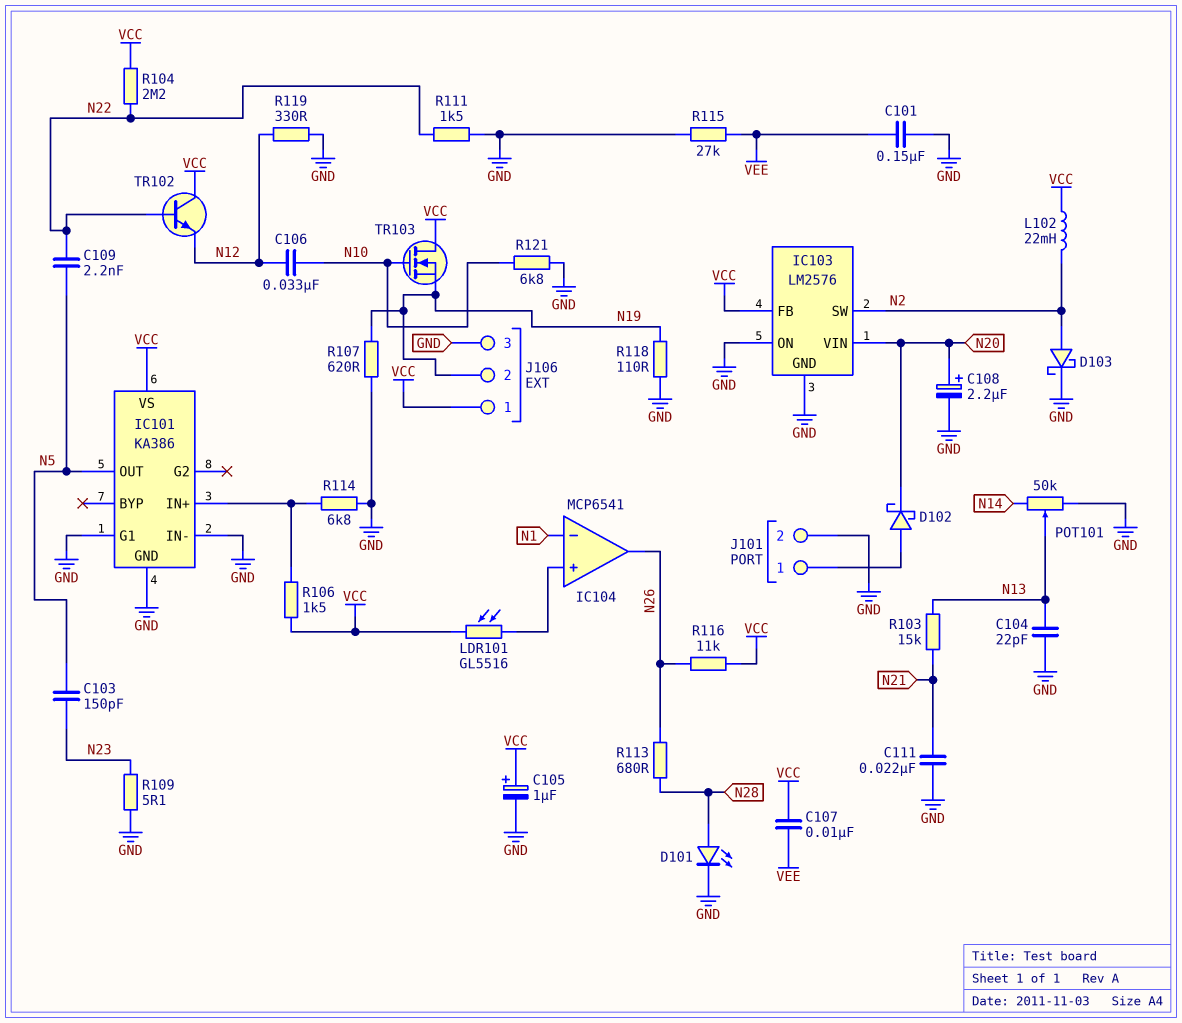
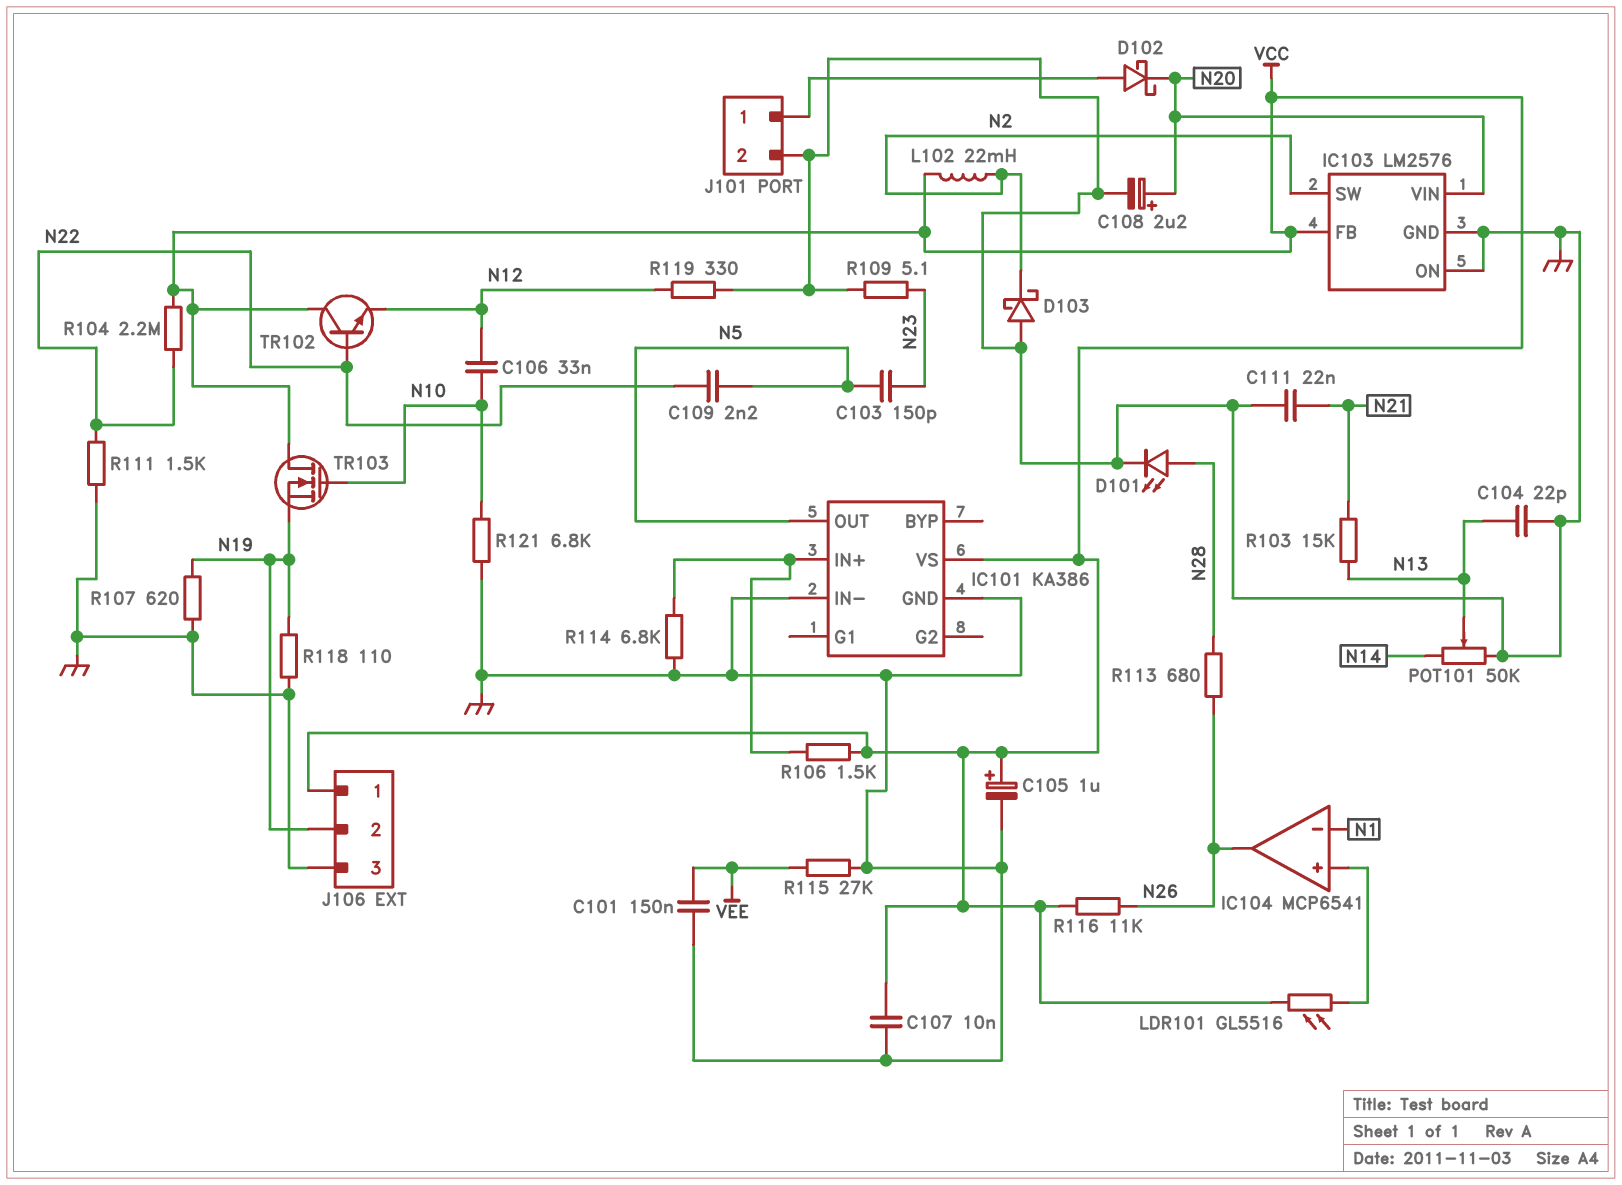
C107: 10nF (VCC, VEE) -> 10nF (GND, VCC)
D103: schottky (A N2, K GND) -> schottky (A GND, K N2)
IC101 pin G1: GND -> none

